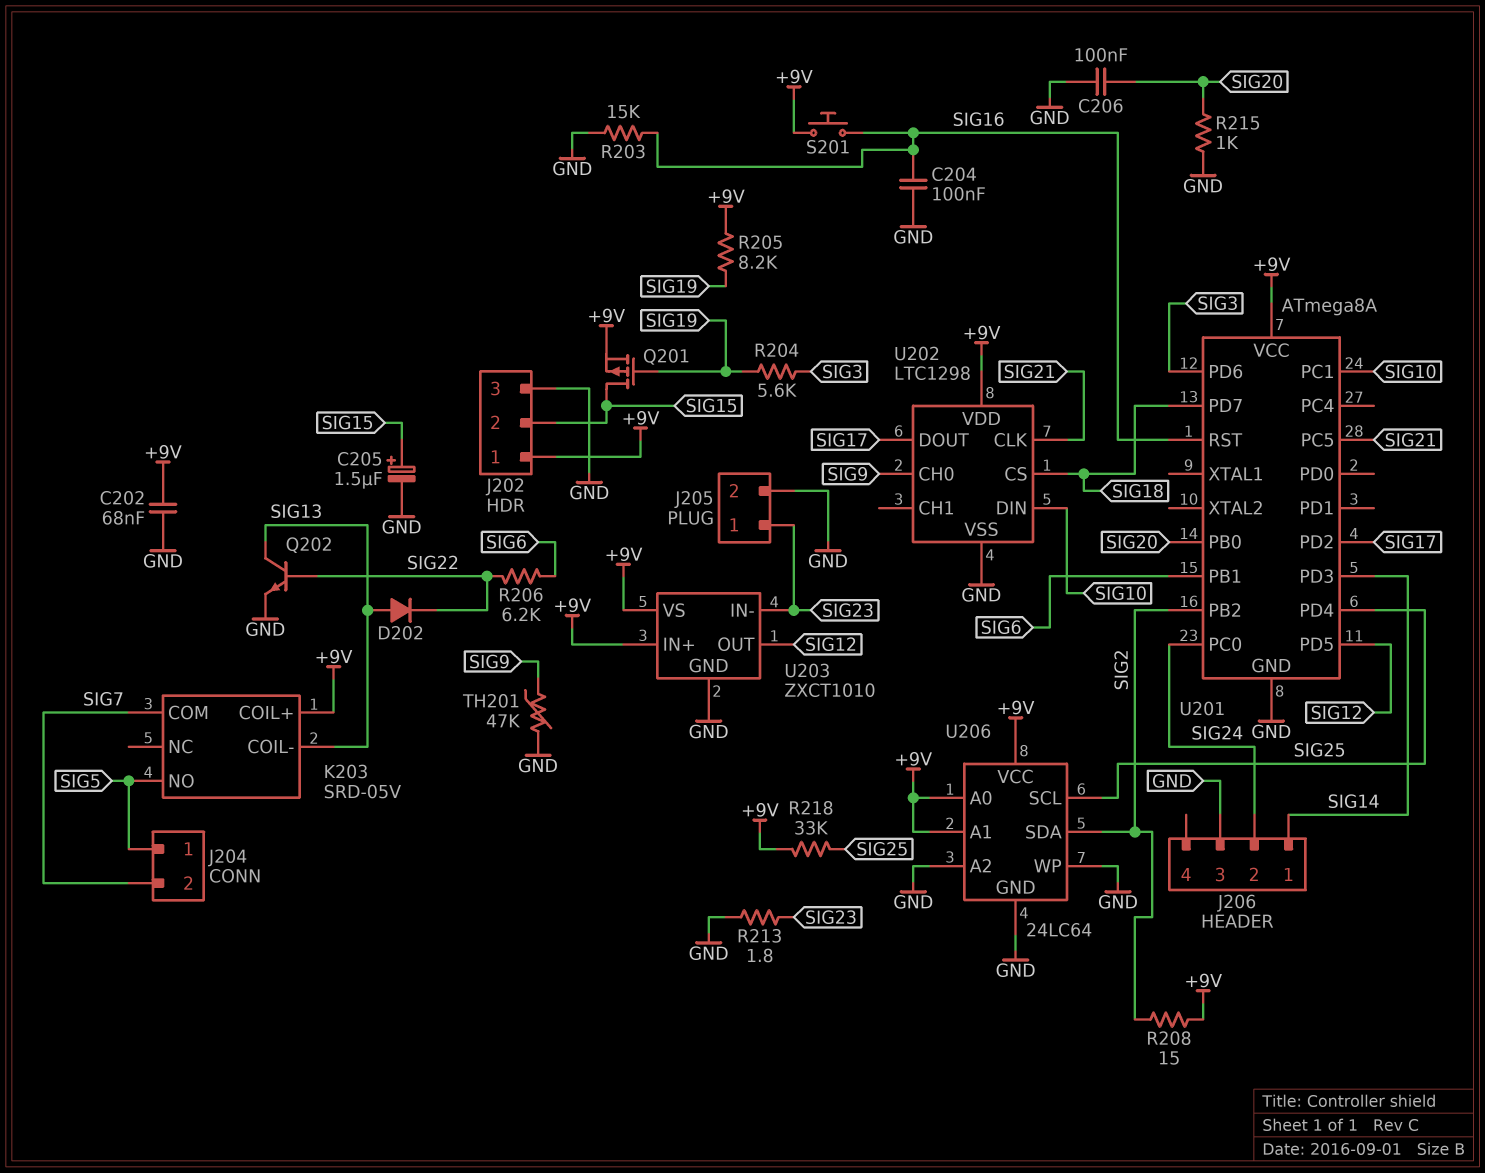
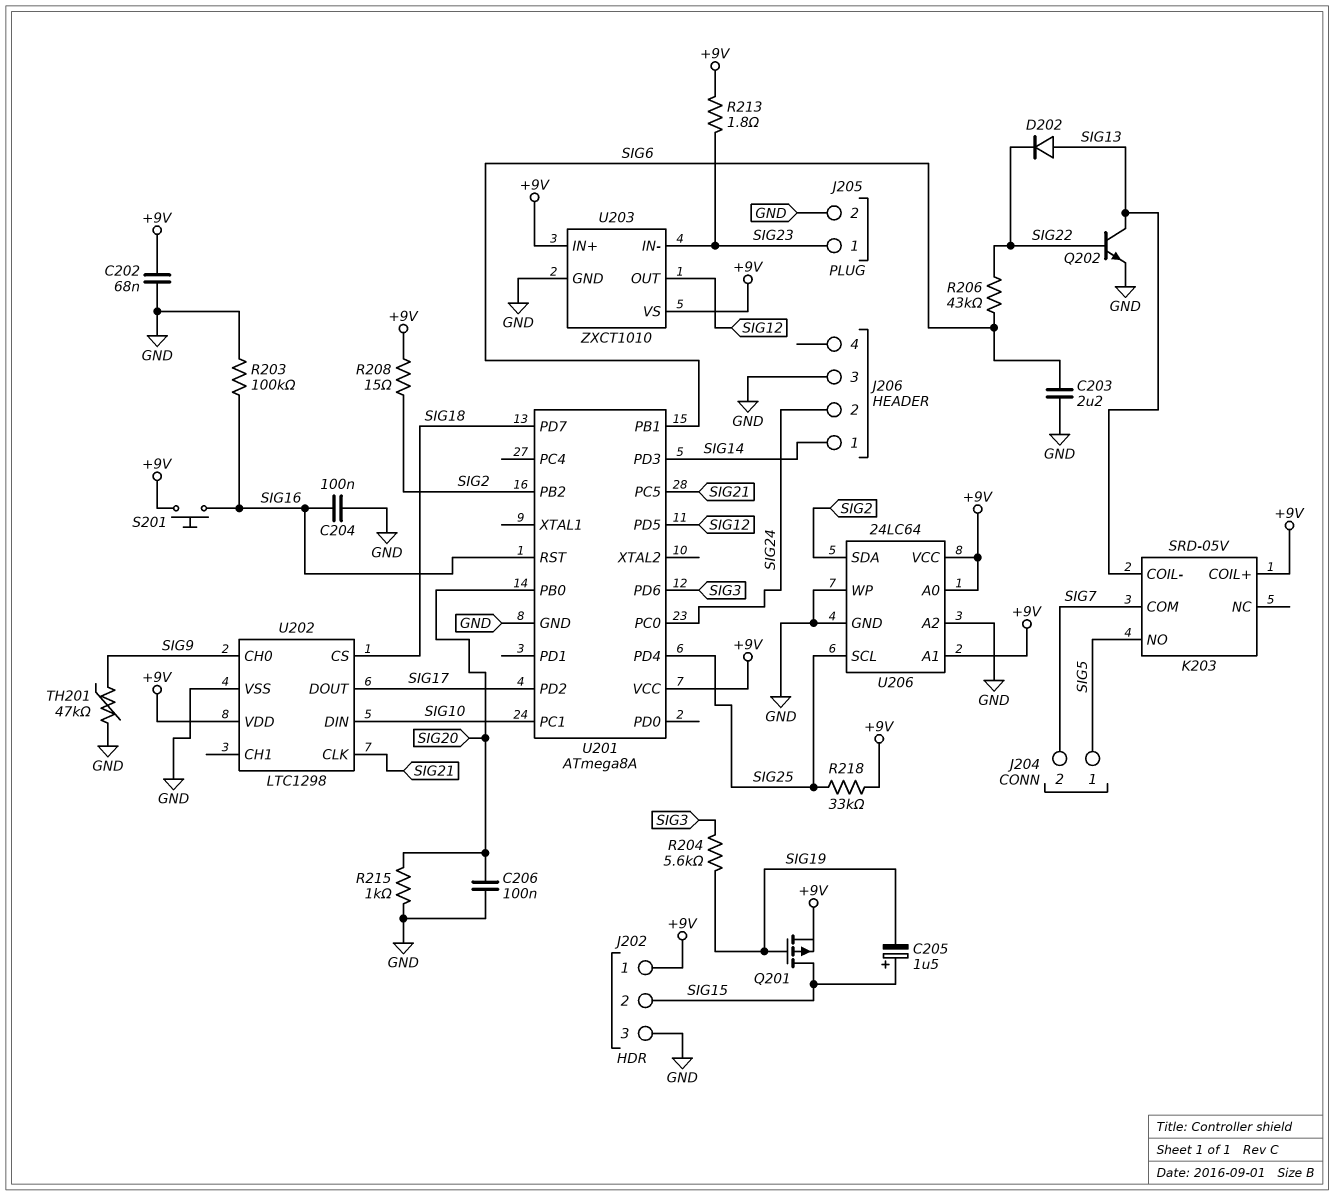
C203: none -> 2.2uF (GND, SIG6)
C205: 1.5uF (plus SIG15, minus GND) -> 1.5uF (plus SIG15, minus SIG19)
R203: 15k (GND, SIG16) -> 100k (GND, SIG16)
R205: 8.2k (+9V, SIG19) -> none
R206: 6.2k (SIG6, SIG22) -> 43k (SIG6, SIG22)
R213: 1.8 (GND, SIG23) -> 1.8 (+9V, SIG23)

